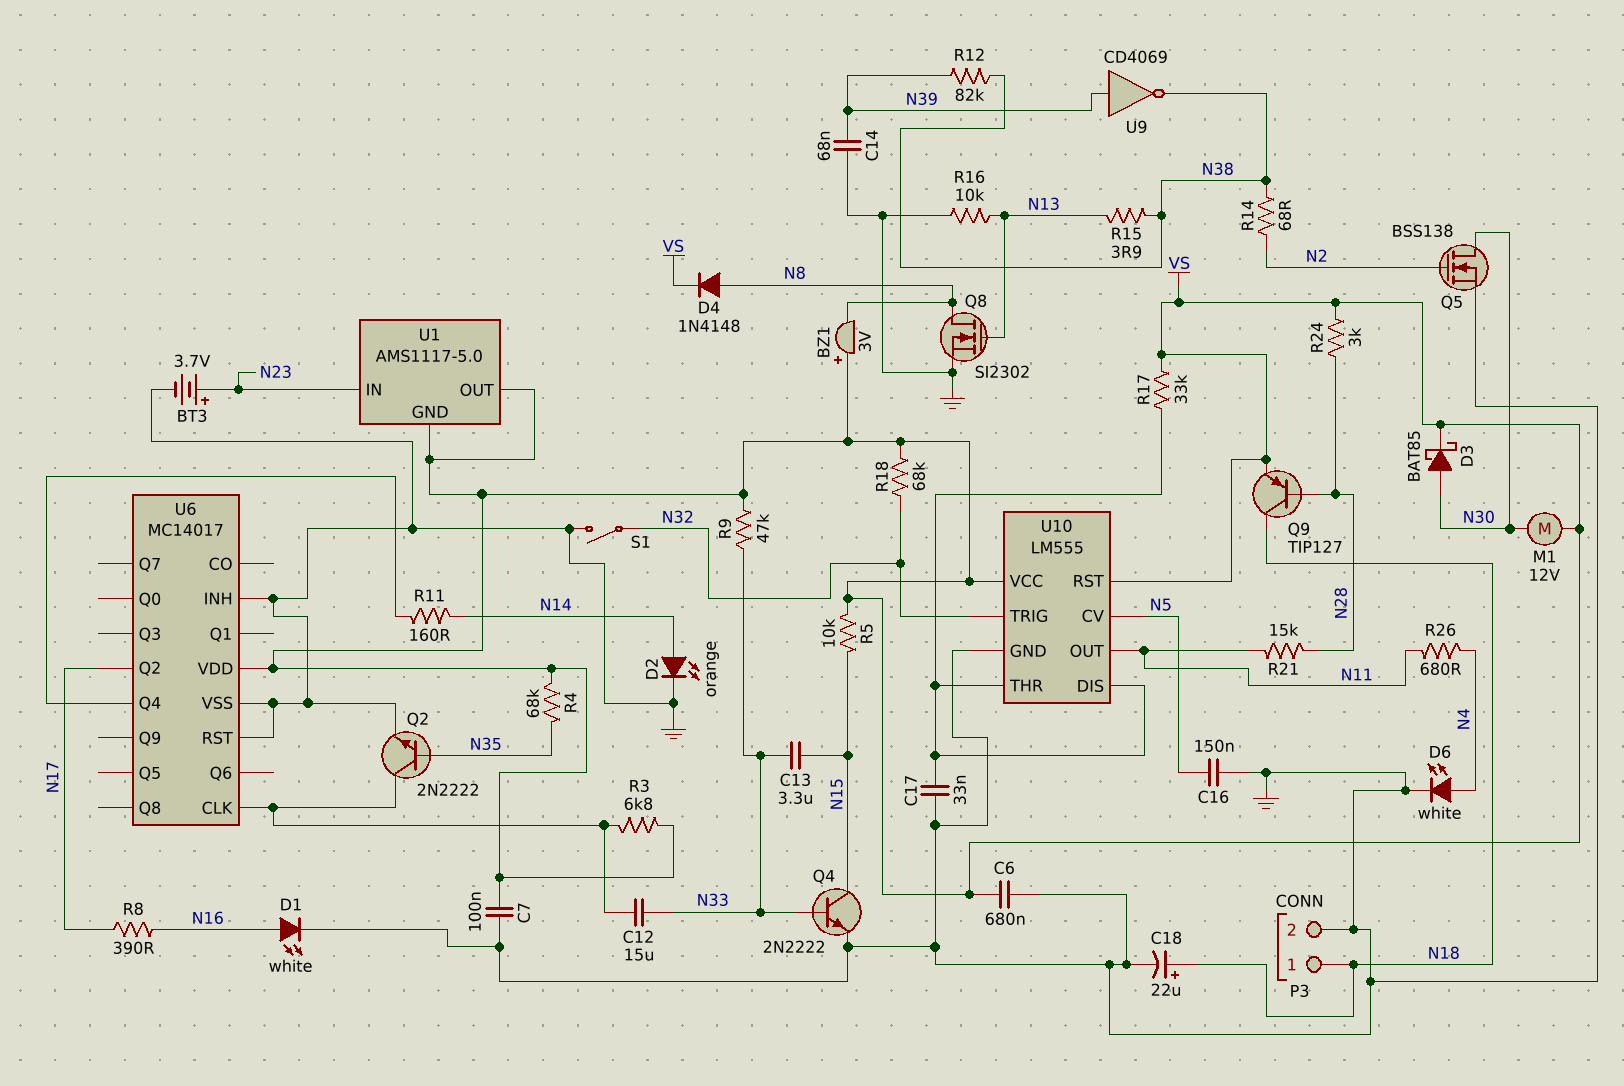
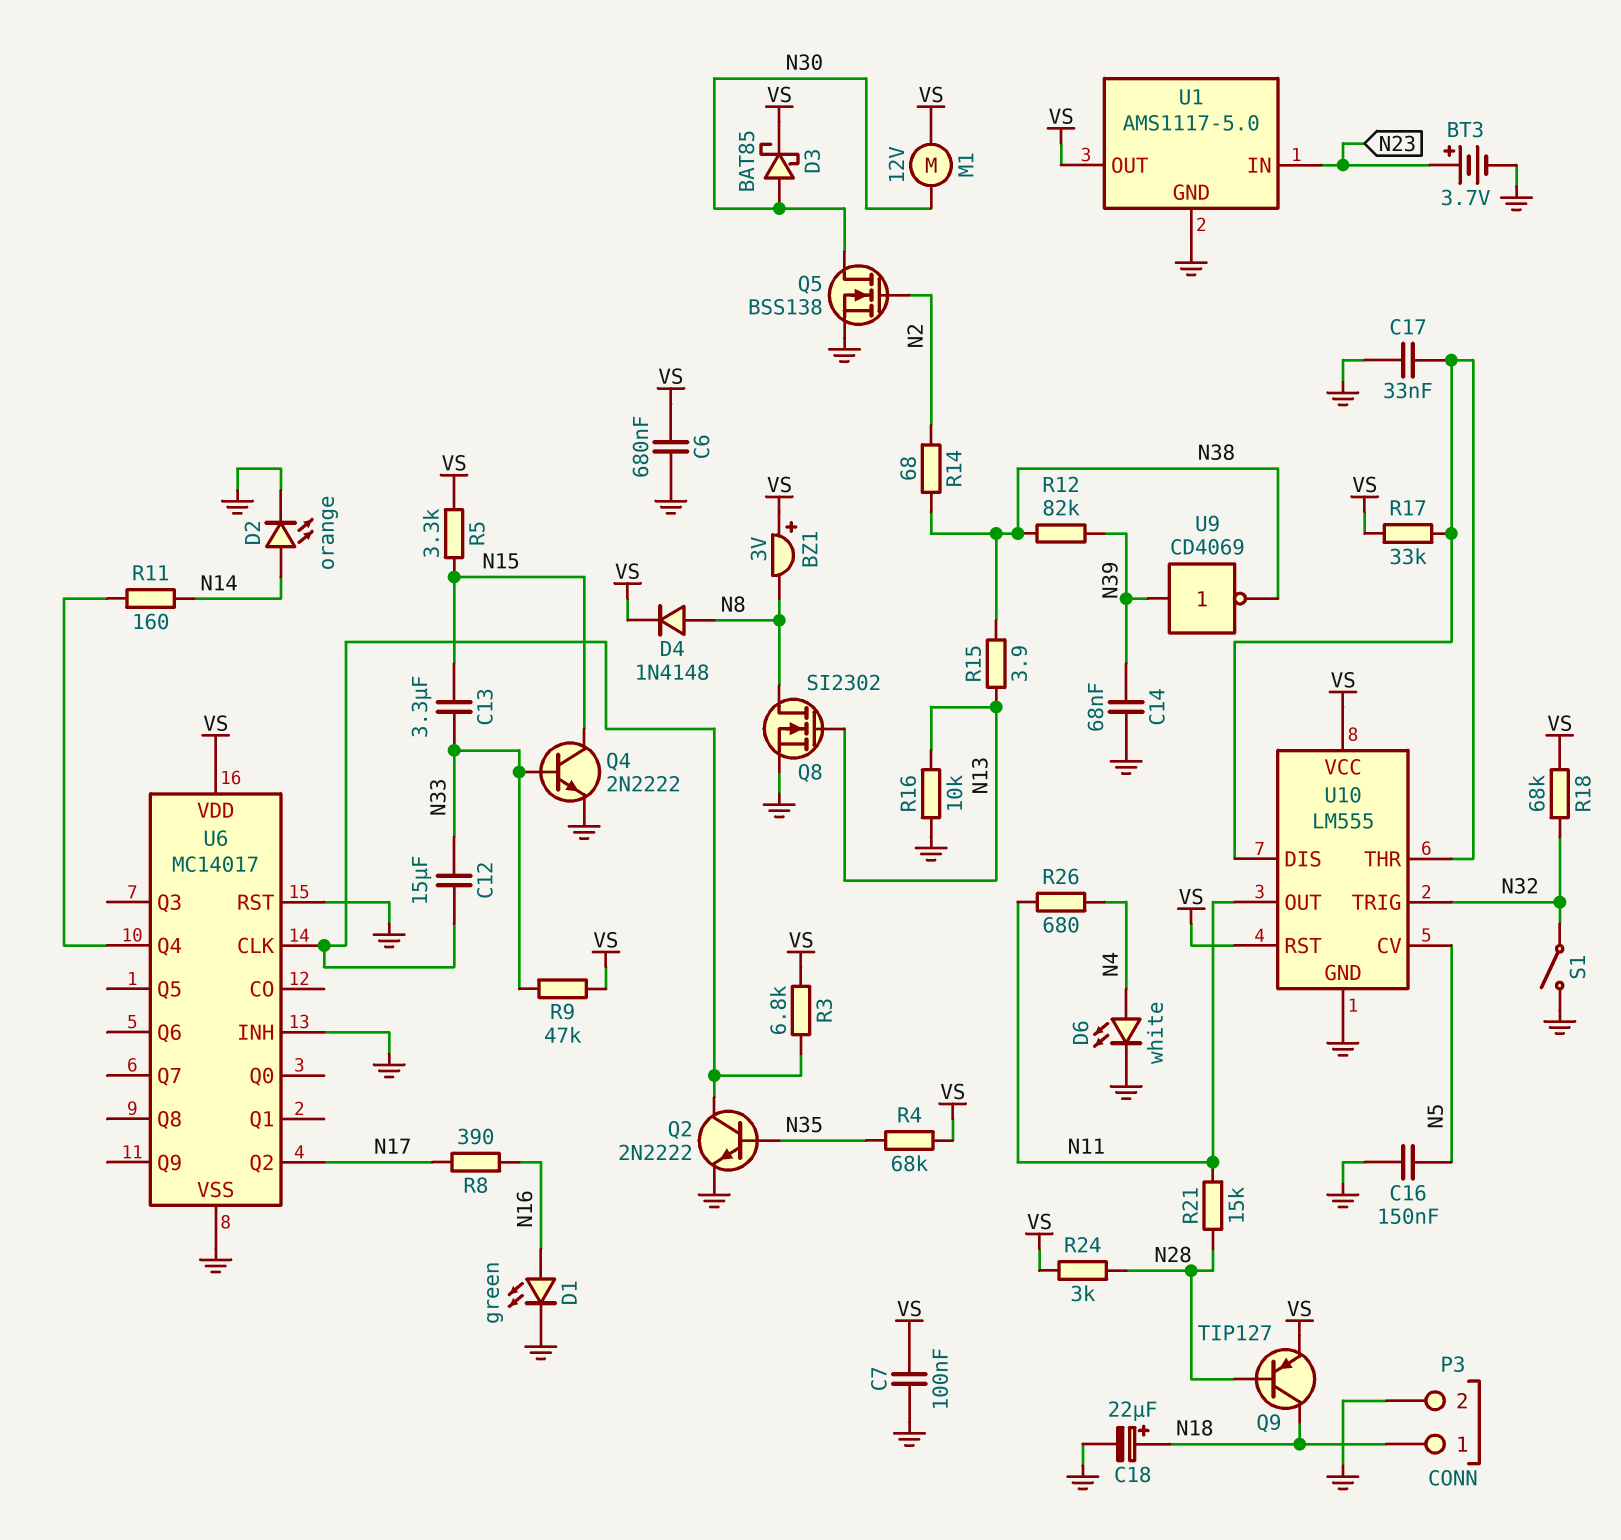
D1: LED white (A N16, K GND) -> LED green (A N16, K GND)
R5: 10k (N15, VS) -> 3.3k (N15, VS)
U1 pin GND: VS -> GND

